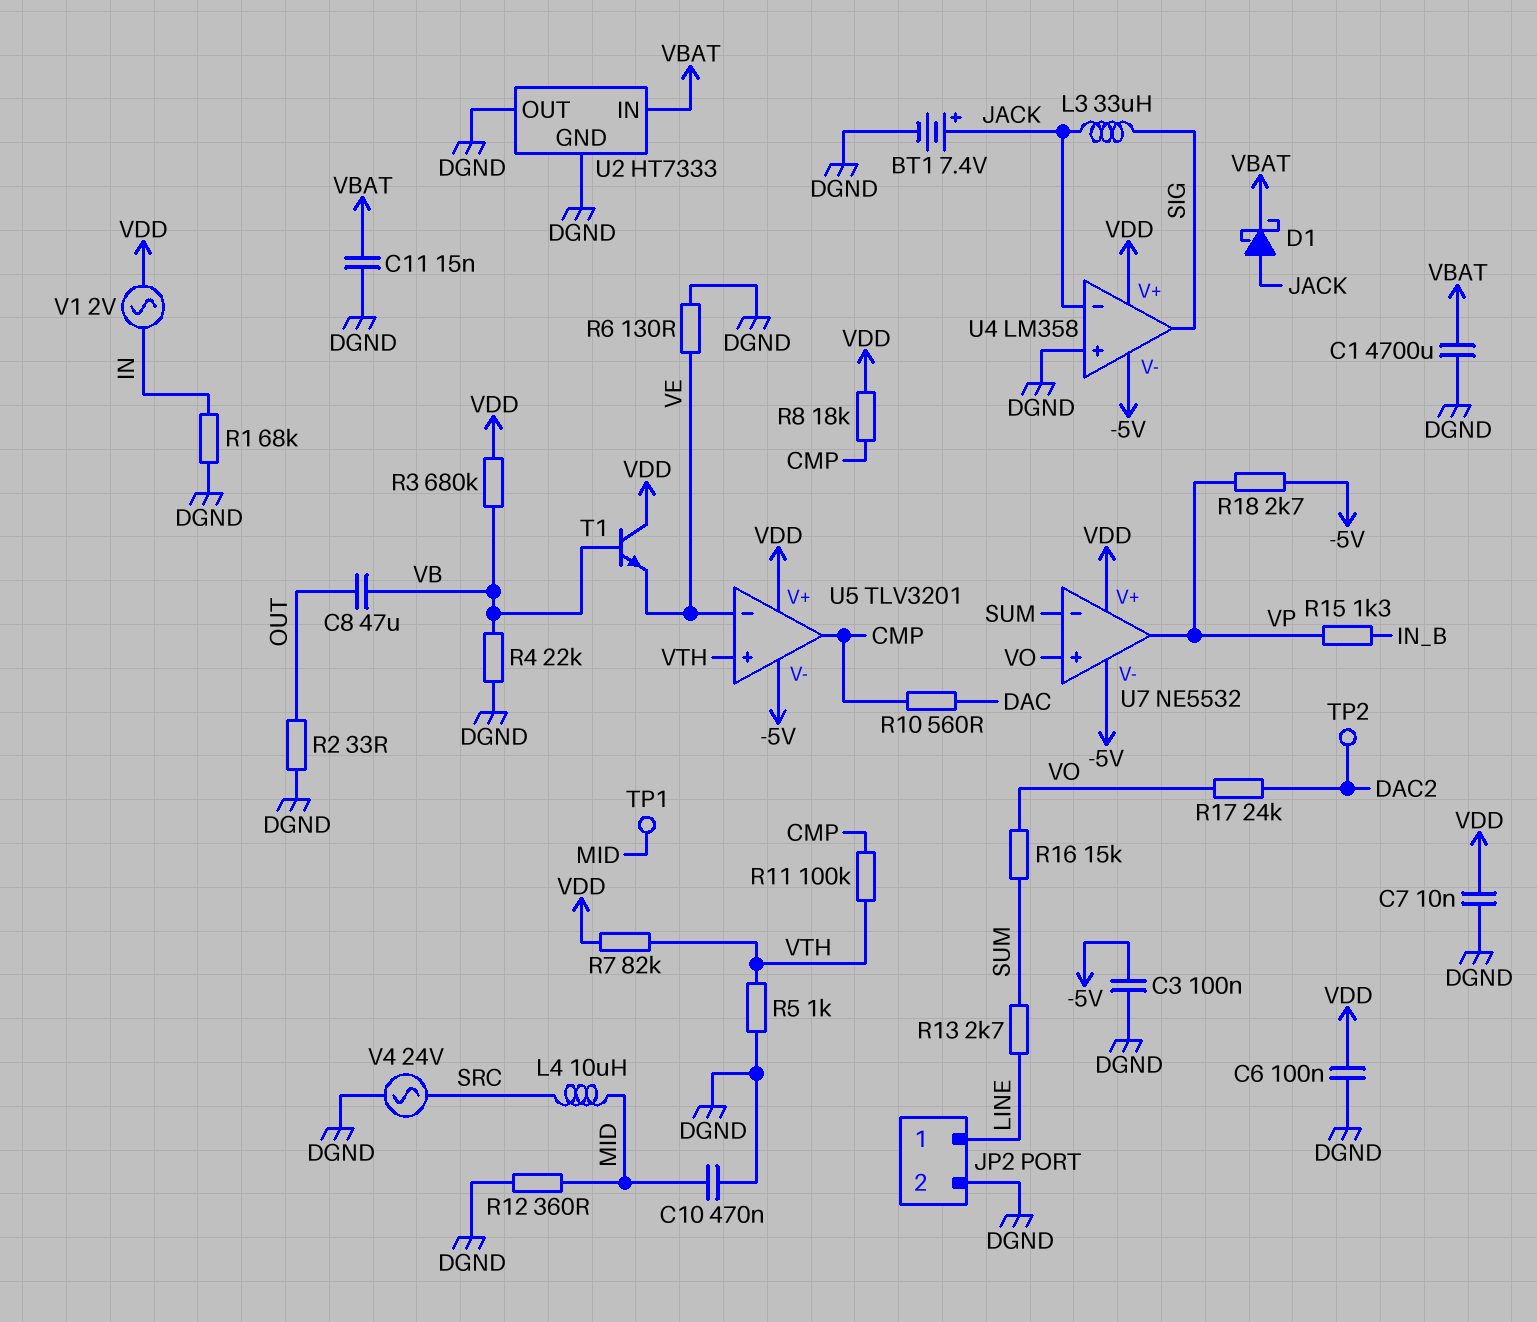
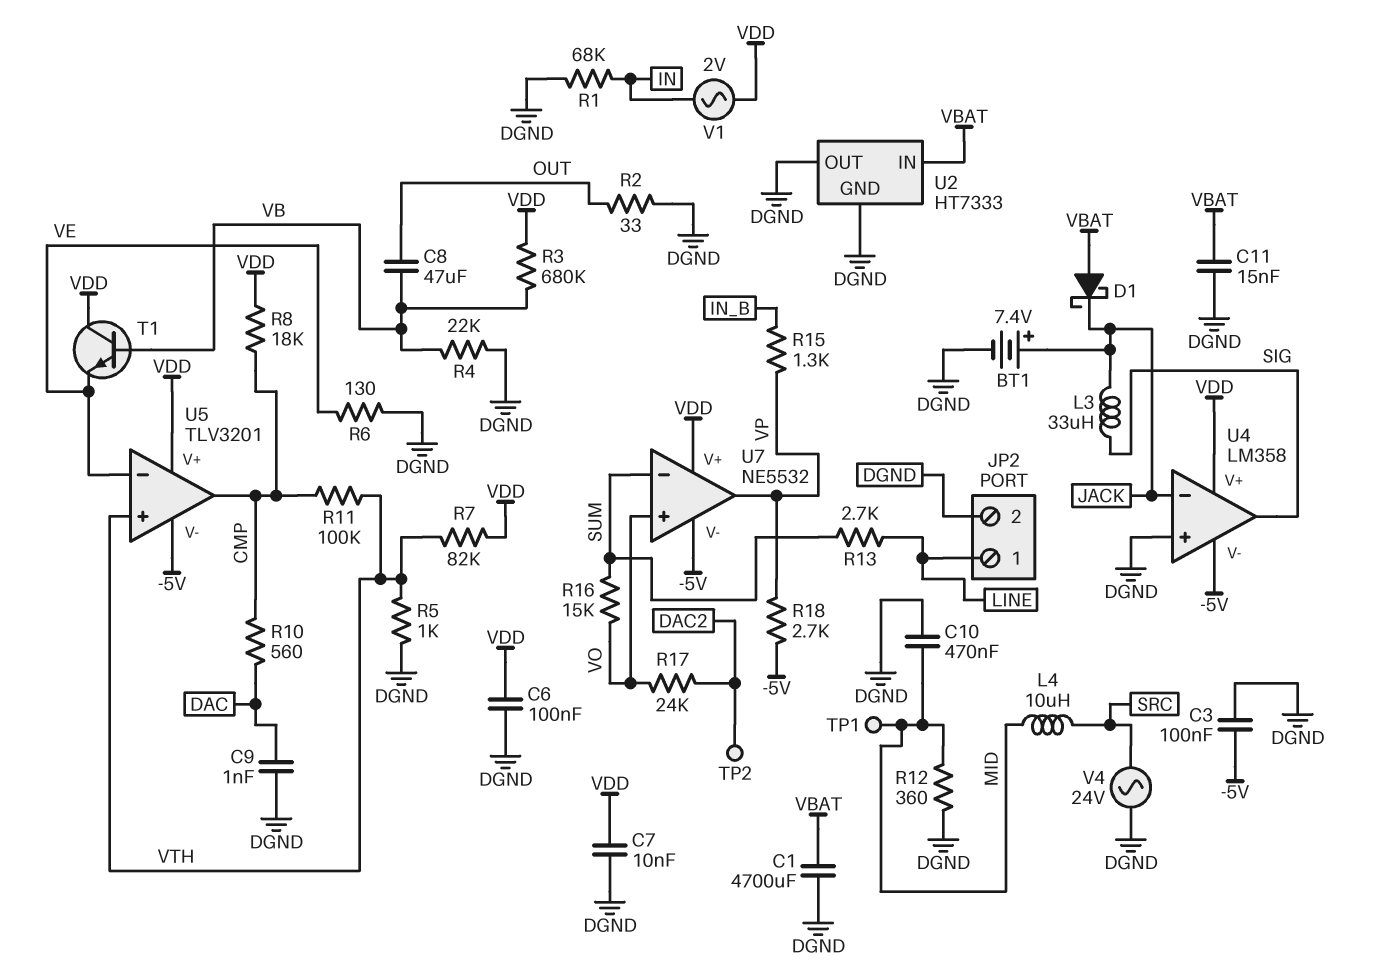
C9: none -> 1nF (DAC, DGND)
D1: schottky (A JACK, K VBAT) -> schottky (A VBAT, K JACK)

